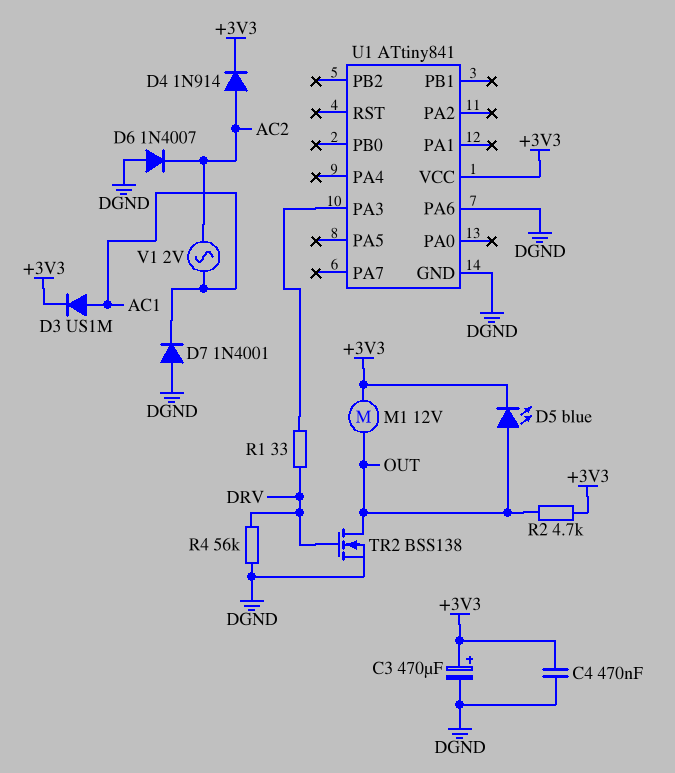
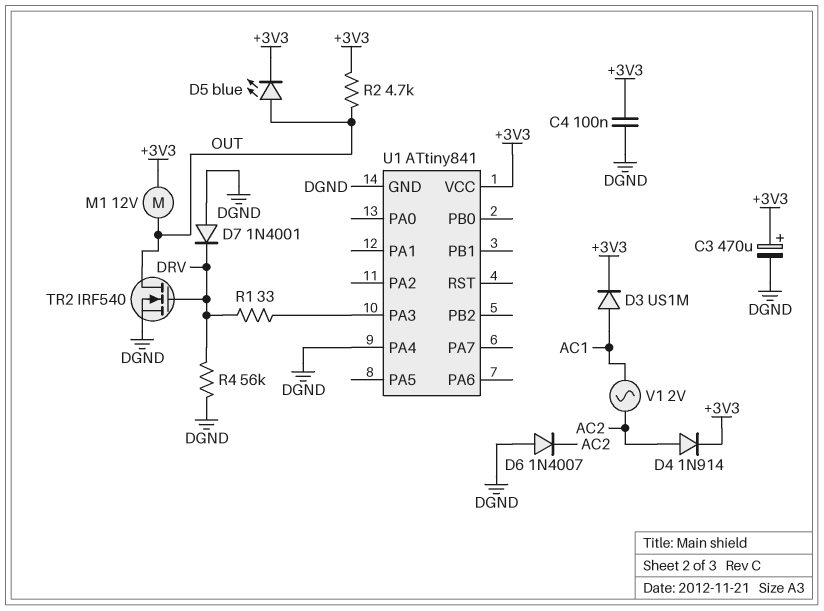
C4: 470nF (+3V3, DGND) -> 100nF (+3V3, DGND)
D7: diode 1N4001 (A DGND, K AC1) -> diode 1N4001 (A DGND, K DRV)
TR2: NMOS BSS138 (G DRV, D OUT, S DGND) -> NMOS IRF540 (G DRV, D OUT, S DGND)
U1 pin PA4: none -> DGND
U1 pin PA6: DGND -> none

